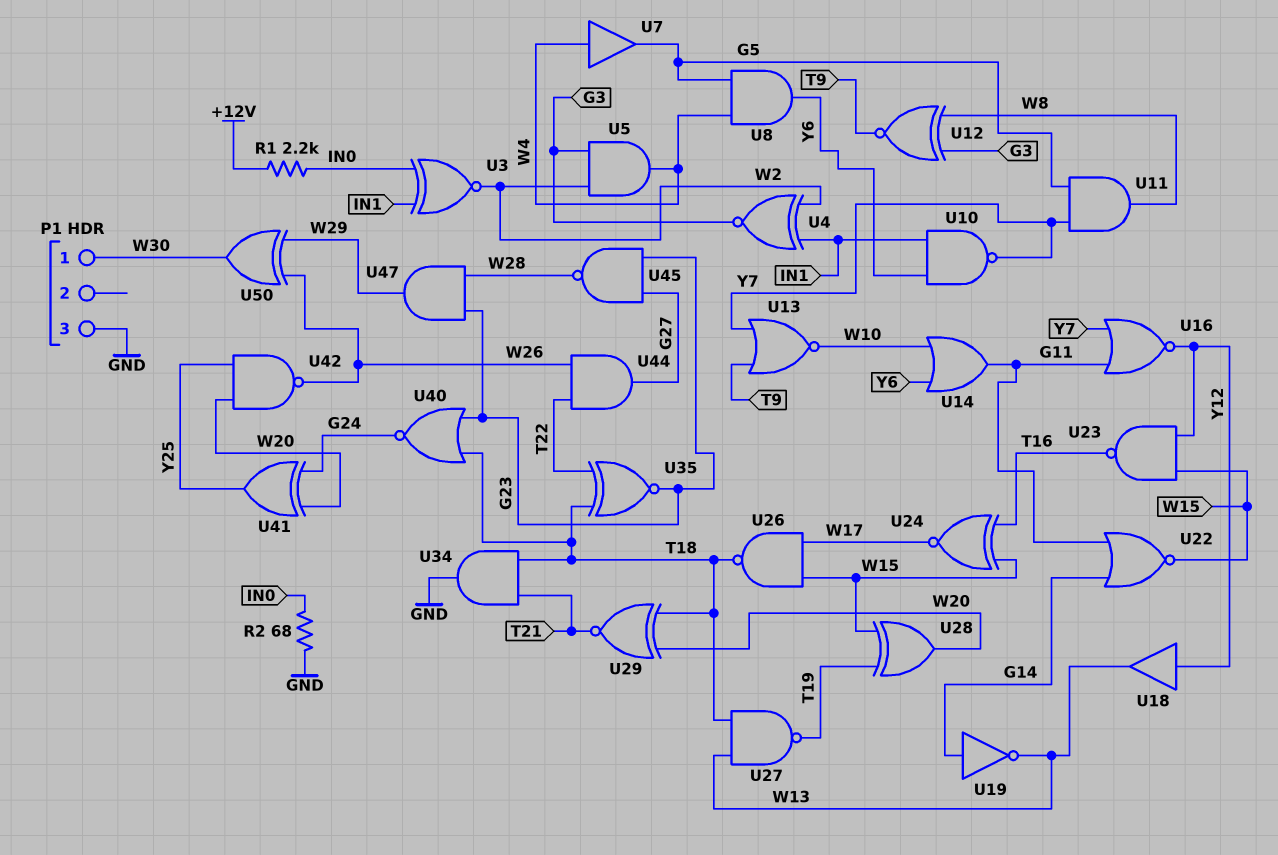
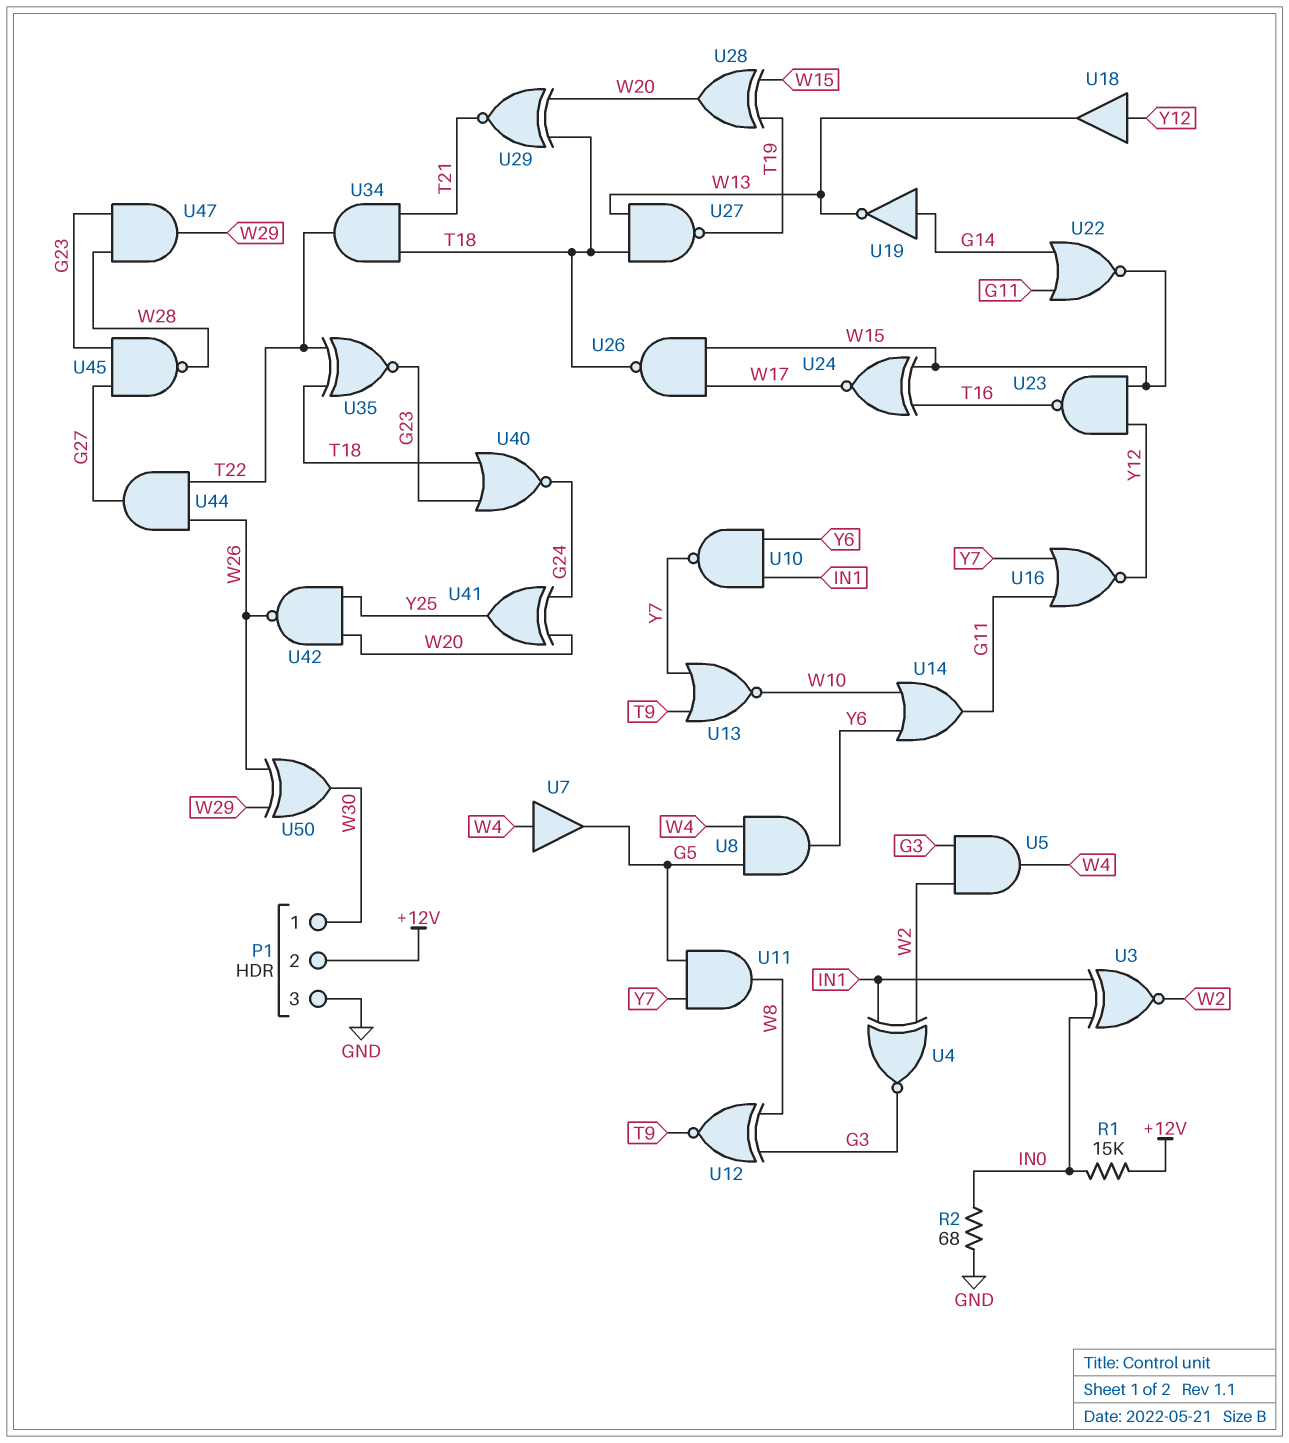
P1 pin 2: none -> +12V
R1: 2.2k (+12V, IN0) -> 15k (+12V, IN0)
U34: AND (in T18, in T21, out GND) -> AND (in T18, in T21, out T22)

